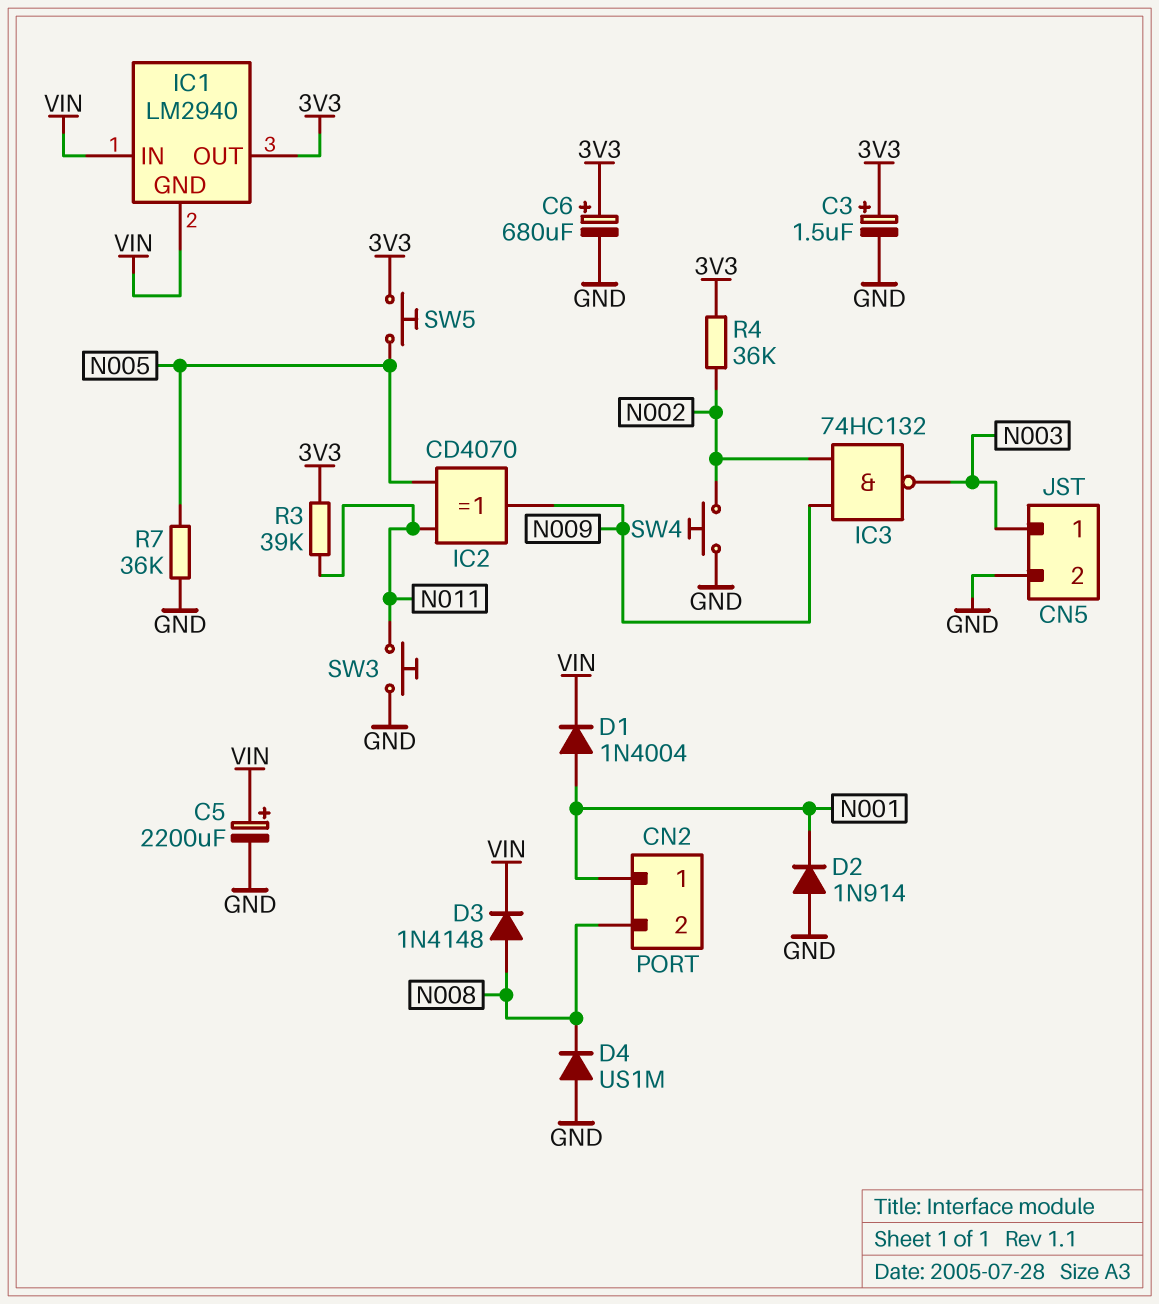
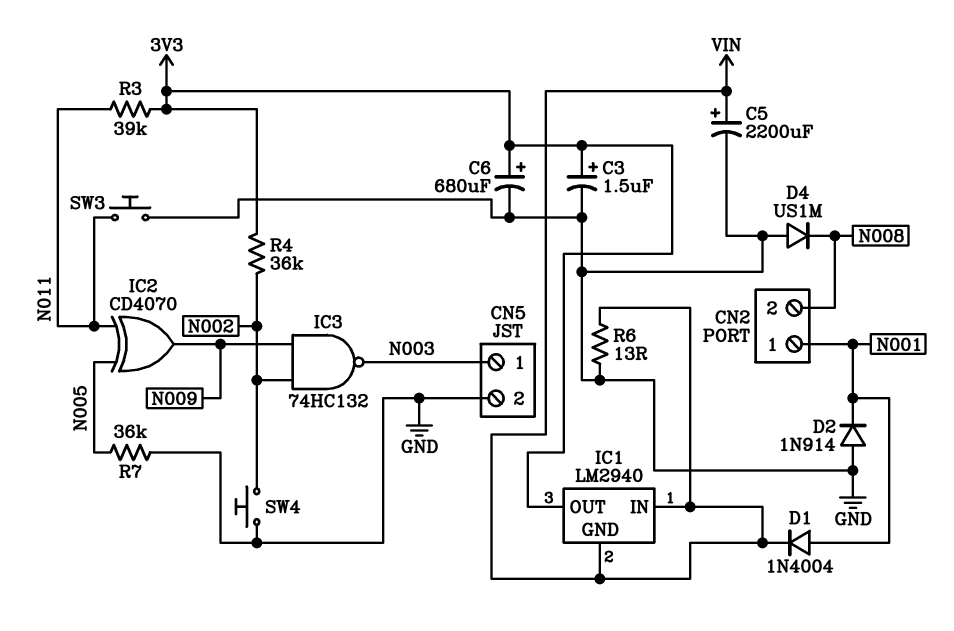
D3: diode 1N4148 (A N008, K VIN) -> none
R6: none -> 13 (GND, VIN)
SW5: button (3V3, N005) -> none

